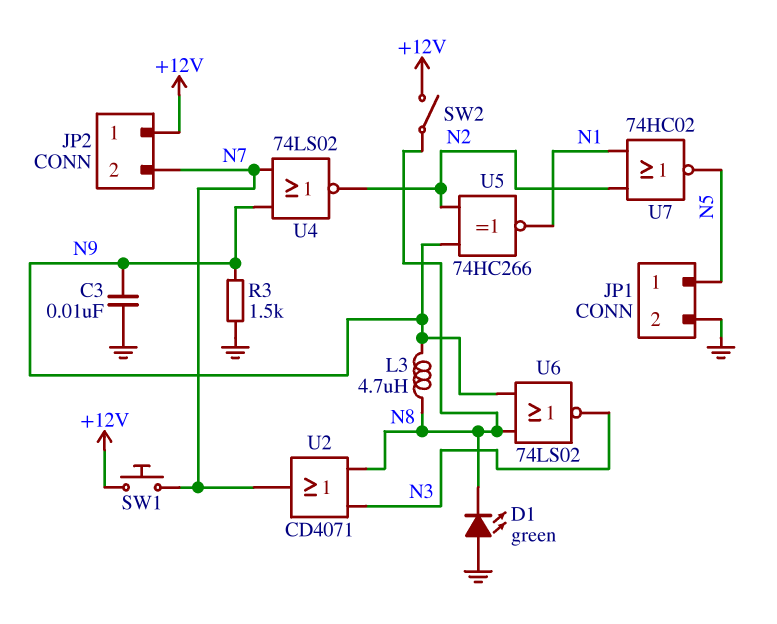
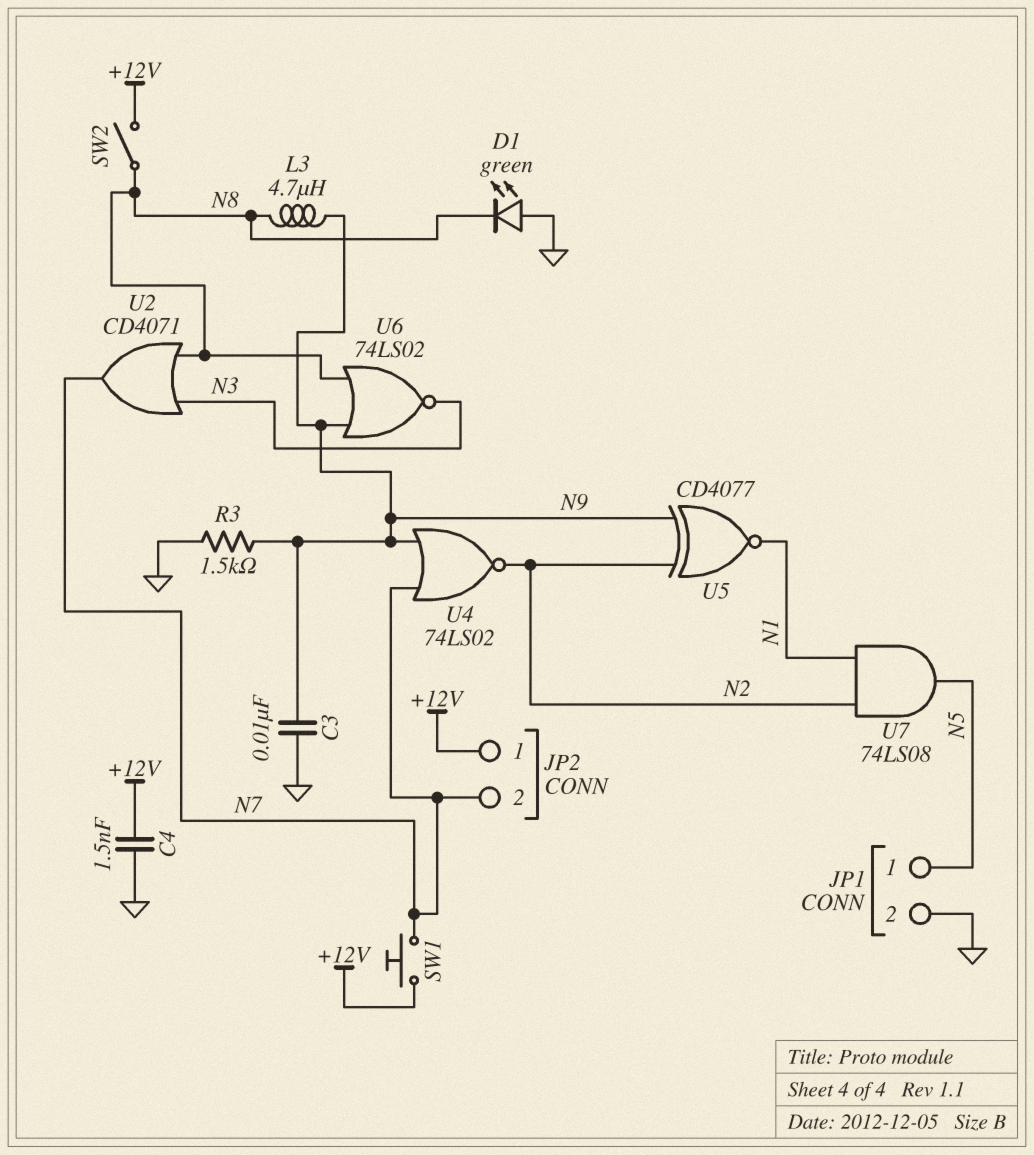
C4: none -> 1.5nF (+12V, GND)
U5: XNOR 74HC266 (in N2, in N9, out N1) -> XNOR CD4077 (in N2, in N9, out N1)
U7: NOR 74HC02 (in N1, in N2, out N5) -> AND 74LS08 (in N1, in N2, out N5)

